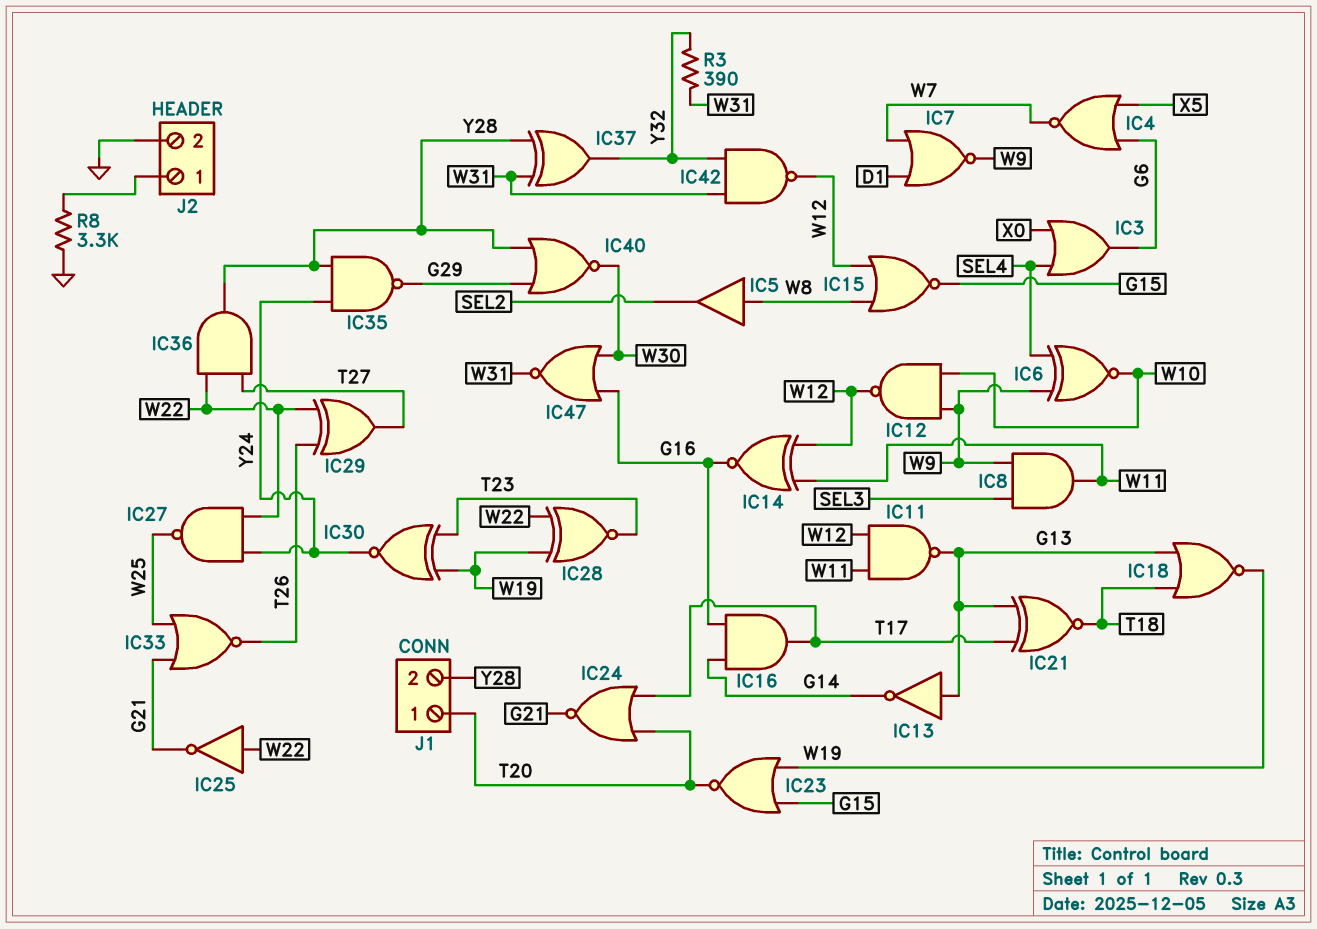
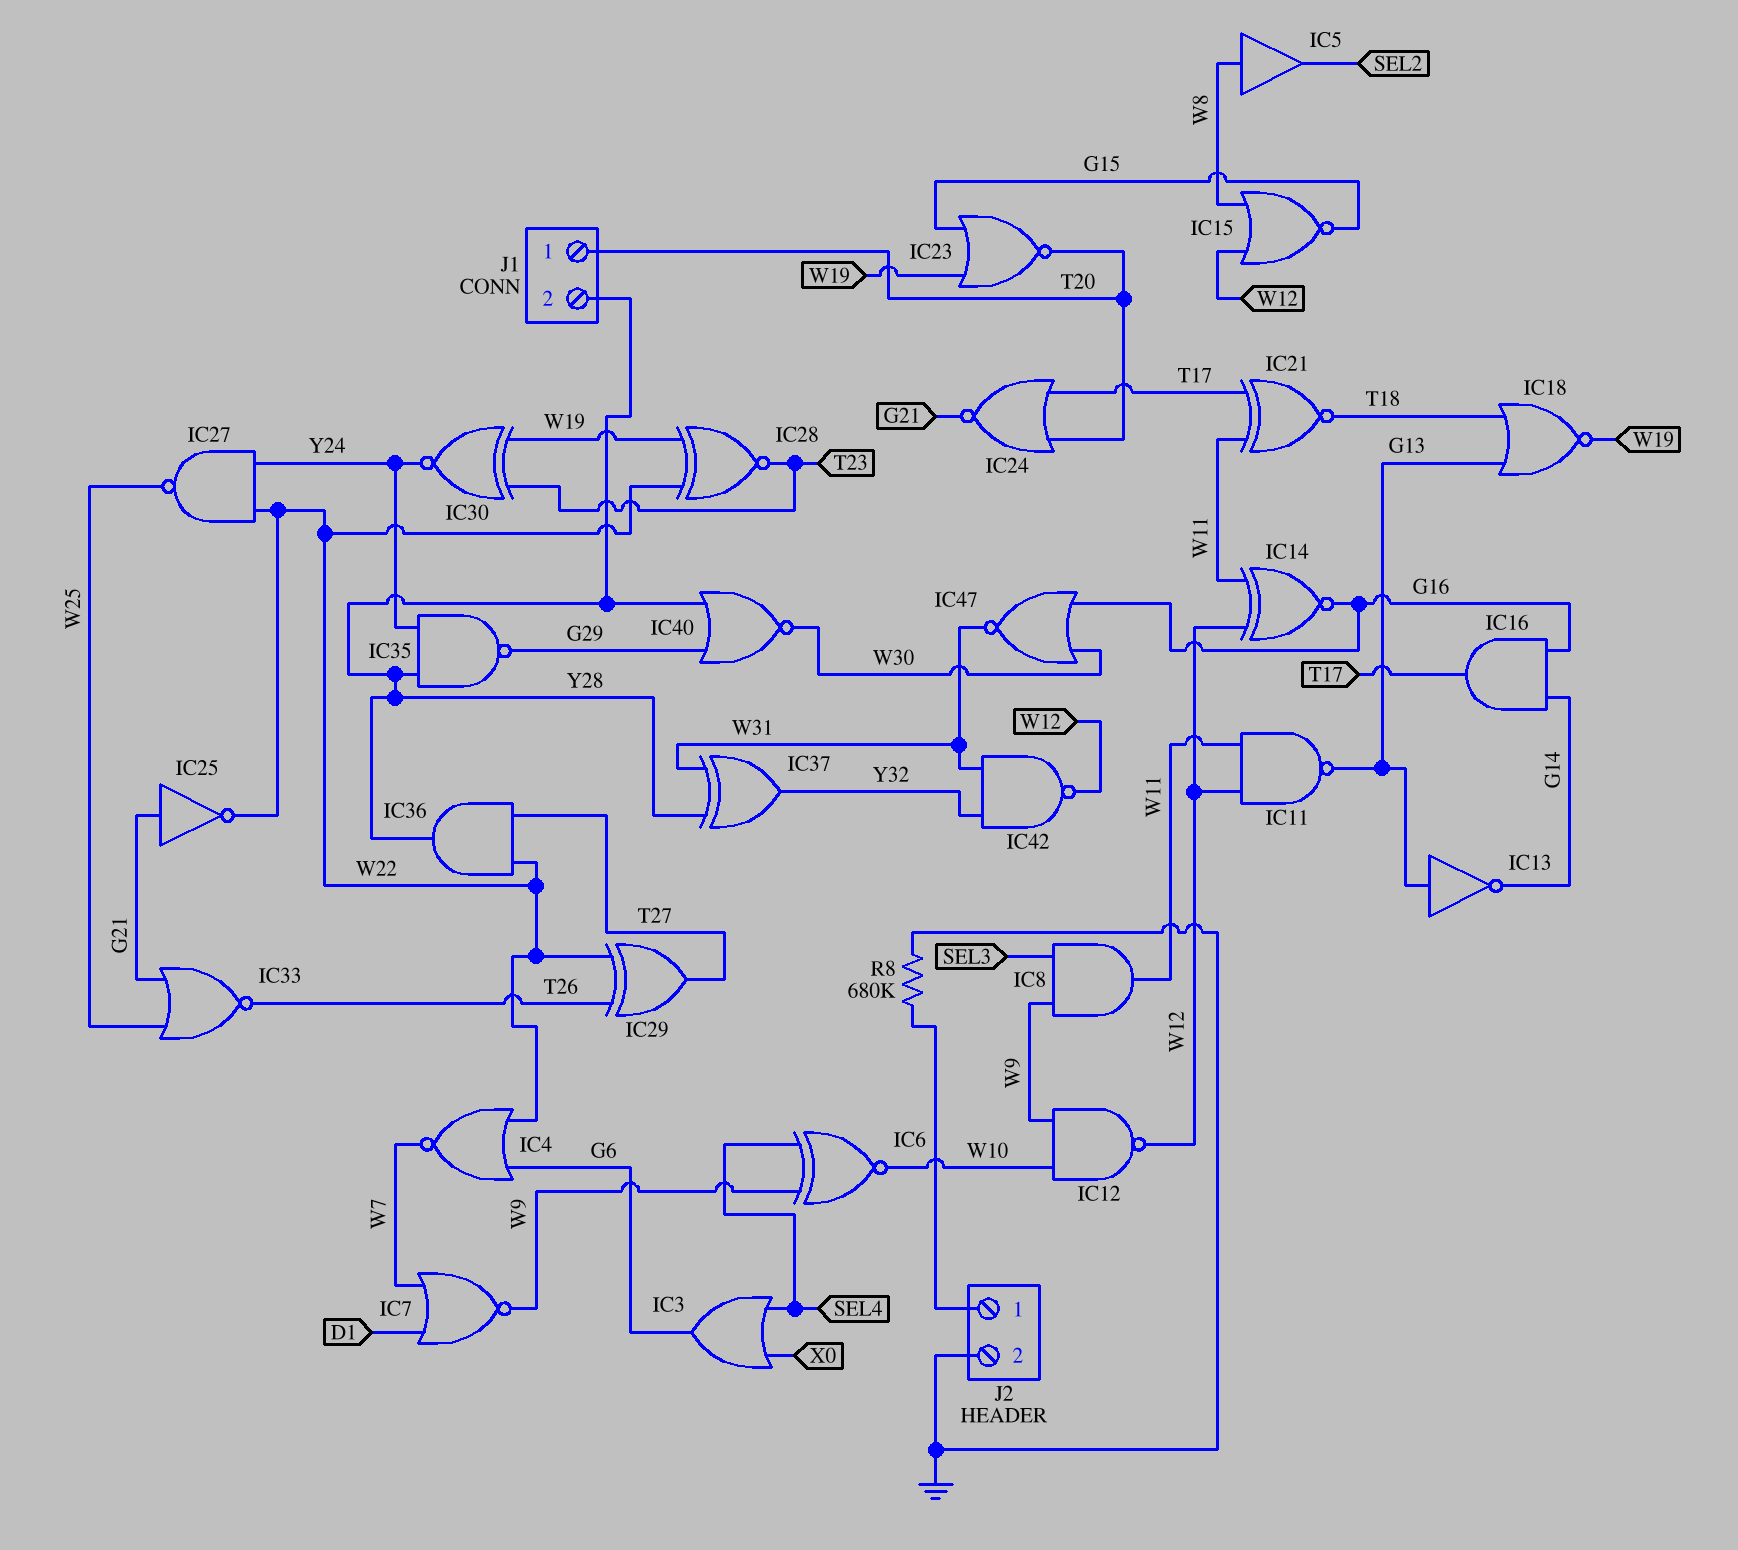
IC4: NOR (in G6, in X5, out W7) -> NOR (in G6, in W22, out W7)
IC21: XNOR (in G13, in T17, out T18) -> XNOR (in T17, in W11, out T18)
IC25: NOT (in W22, out G21) -> NOT (in G21, out W22)
R3: 390 (W31, Y32) -> none
R8: 3.3k (GND, J2/1) -> 680k (GND, J2/1)

